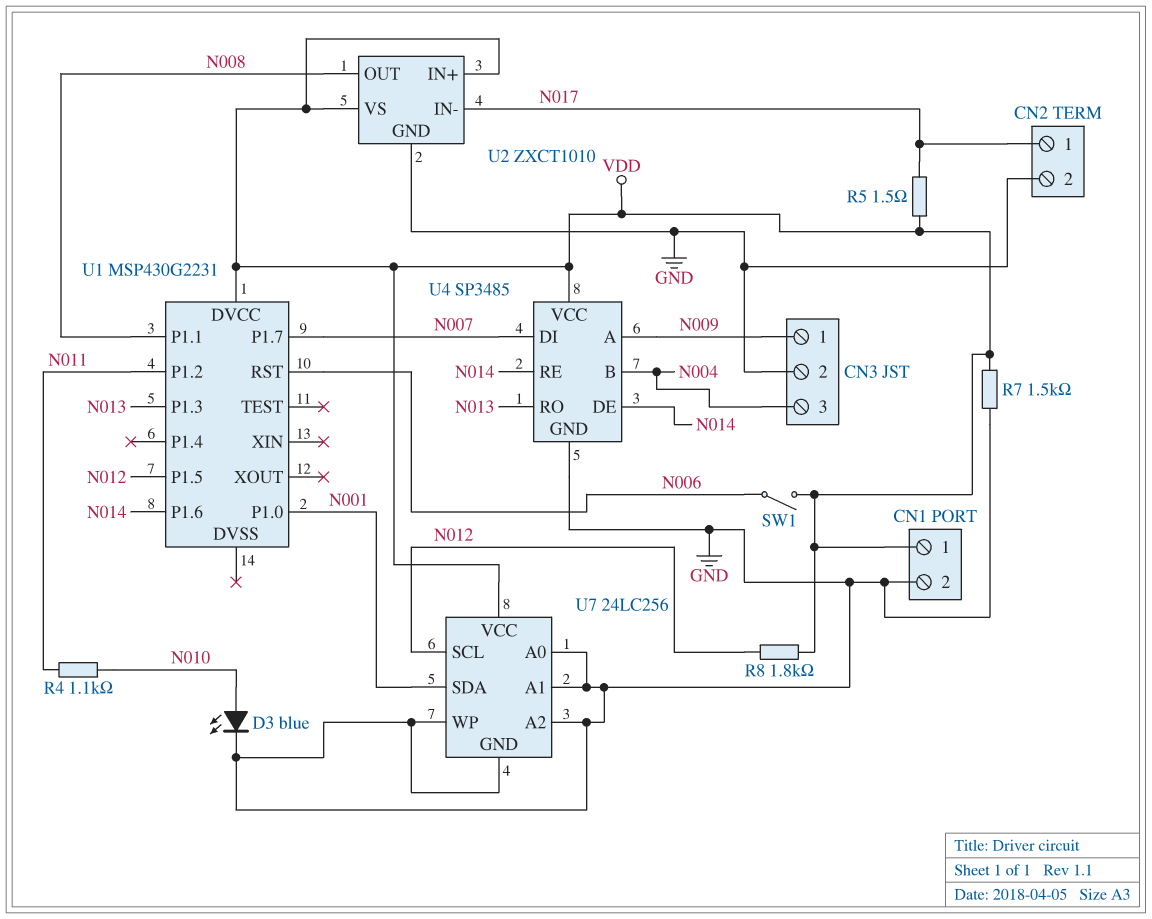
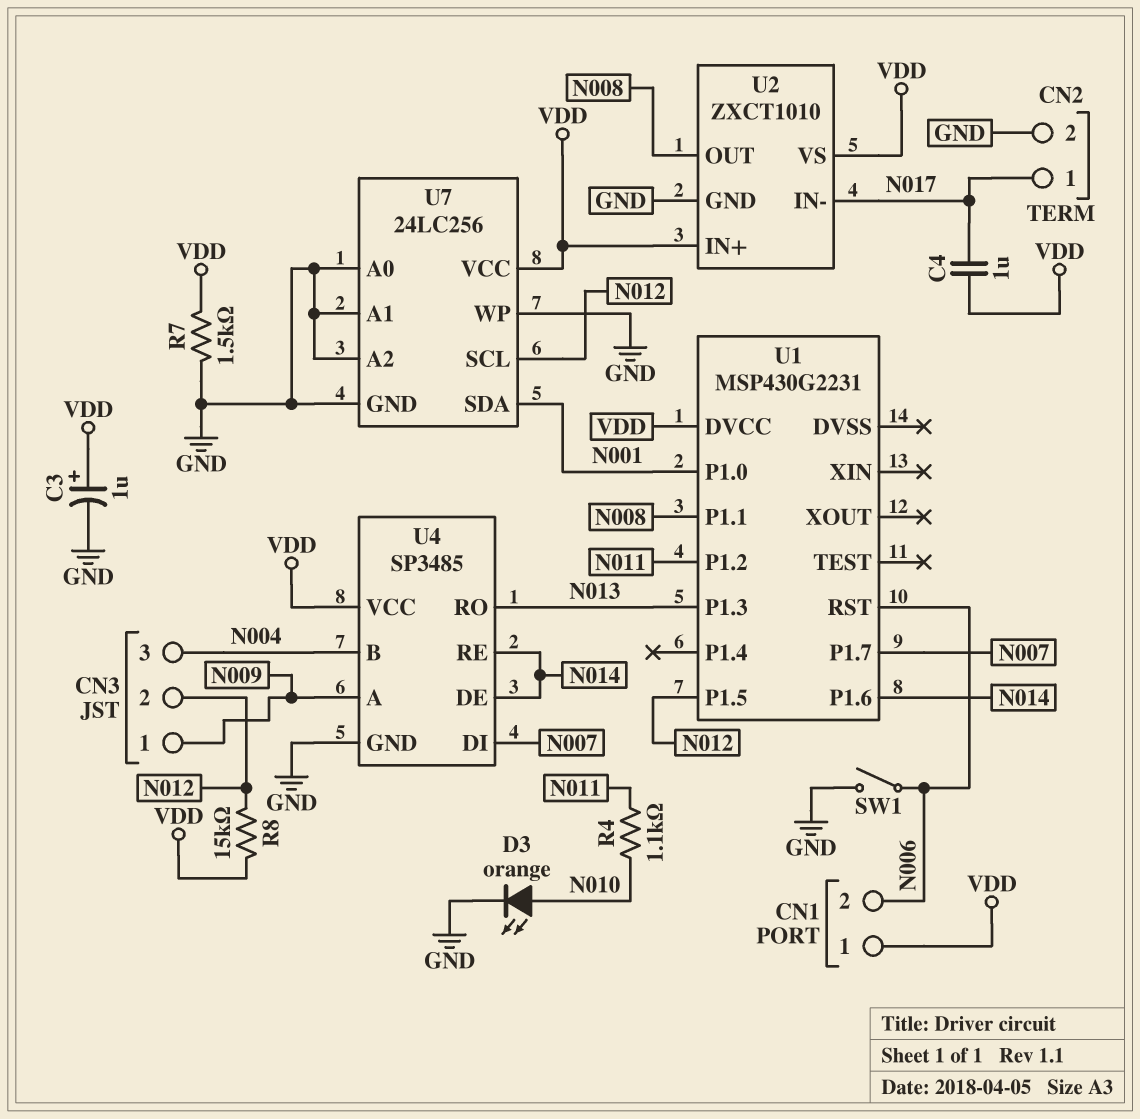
C3: none -> 1uF (plus VDD, minus GND)
C4: none -> 1uF (N017, VDD)
CN1 pin 2: GND -> N006
CN3 pin 2: GND -> N012
D3: LED blue (A N010, K GND) -> LED orange (A N010, K GND)
R5: 1.5 (N017, VDD) -> none
R8: 1.8k (N012, VDD) -> 15k (N012, VDD)
SW1: switch (N006, VDD) -> switch (GND, N006)

